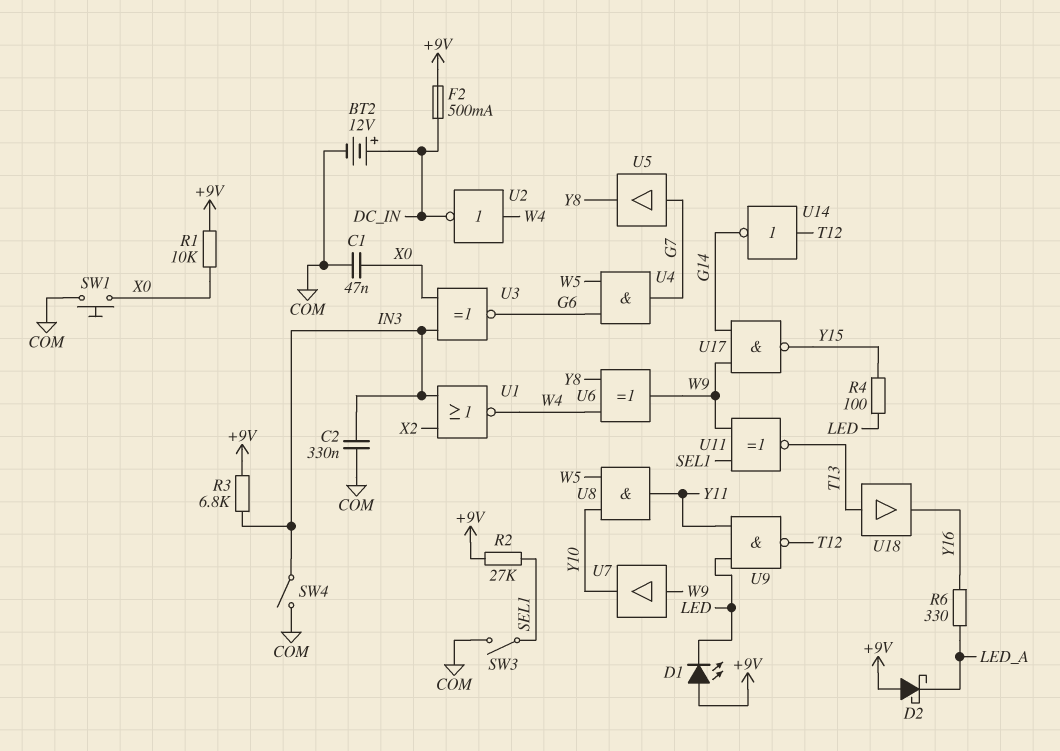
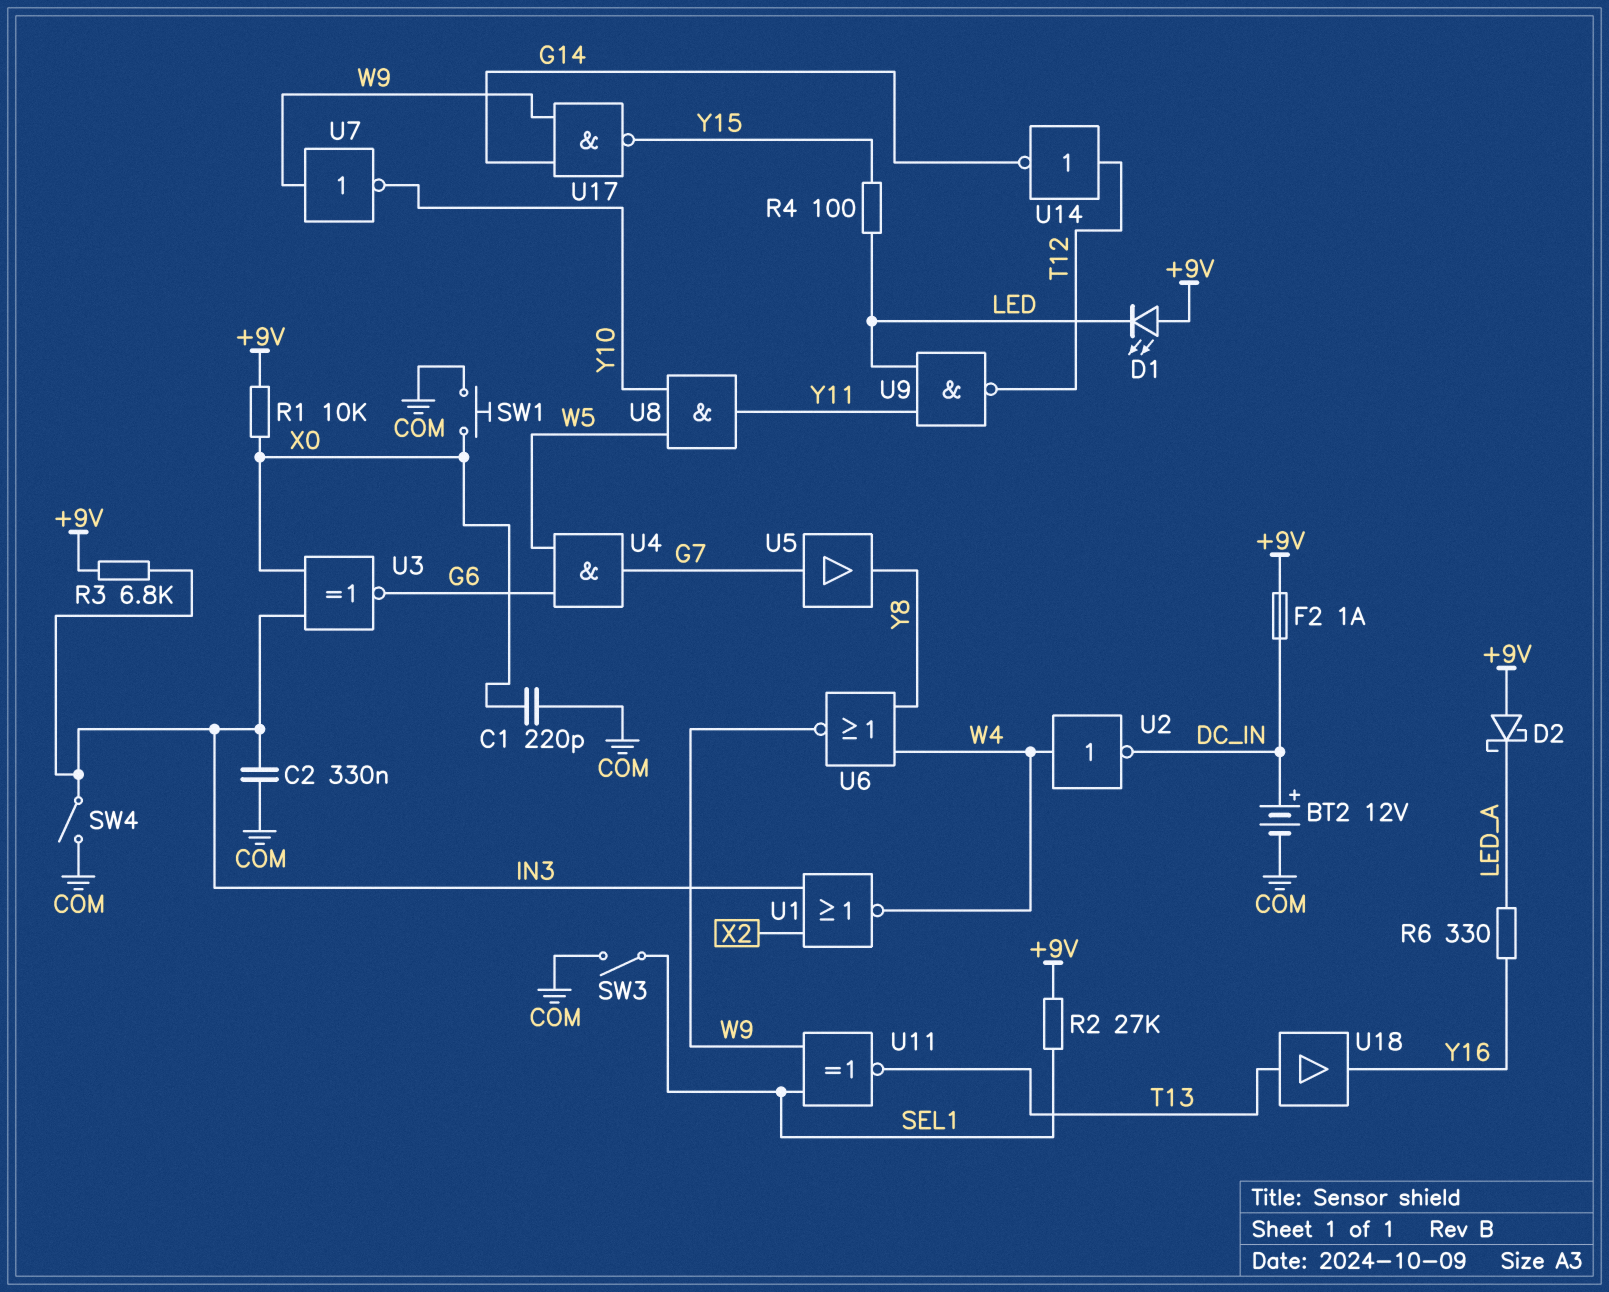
C1: 47nF (COM, X0) -> 220pF (COM, X0)
F2: 500mA (+9V, DC_IN) -> 1A (+9V, DC_IN)
U6: XOR (in W4, in Y8, out W9) -> NOR (in W4, in Y8, out W9)
U7: buffer (in W9, out Y10) -> NOT (in W9, out Y10)

